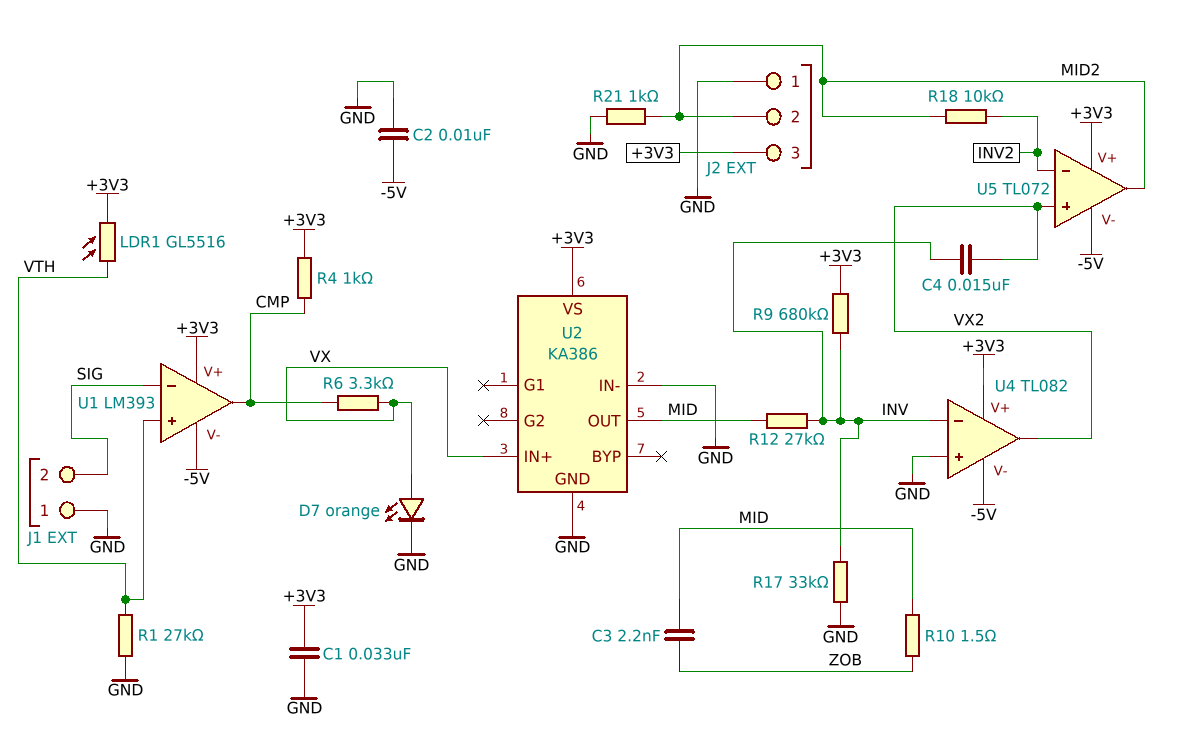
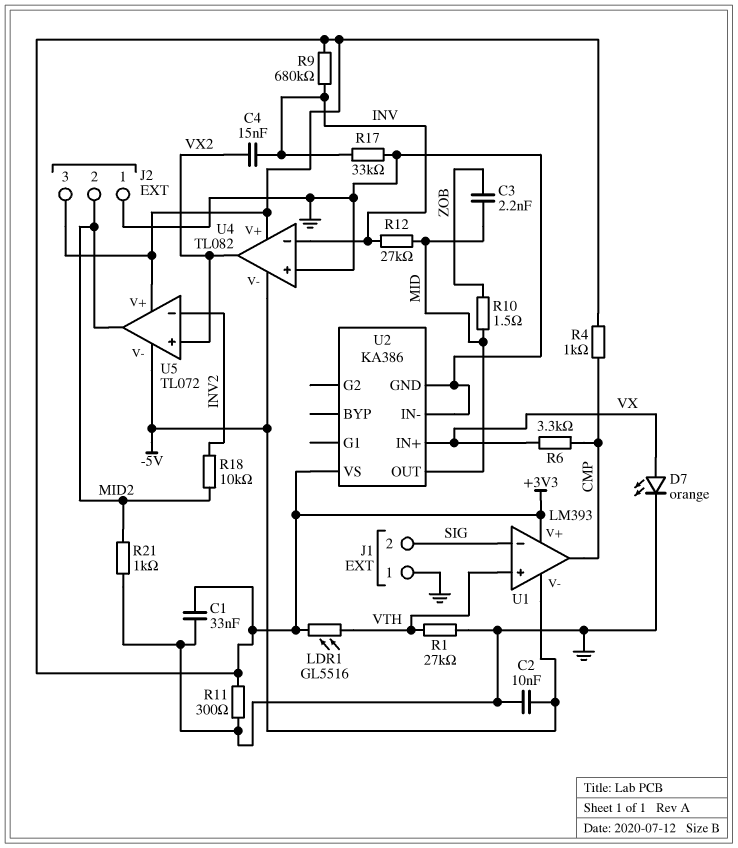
R11: none -> 300 (+3V3, GND)

